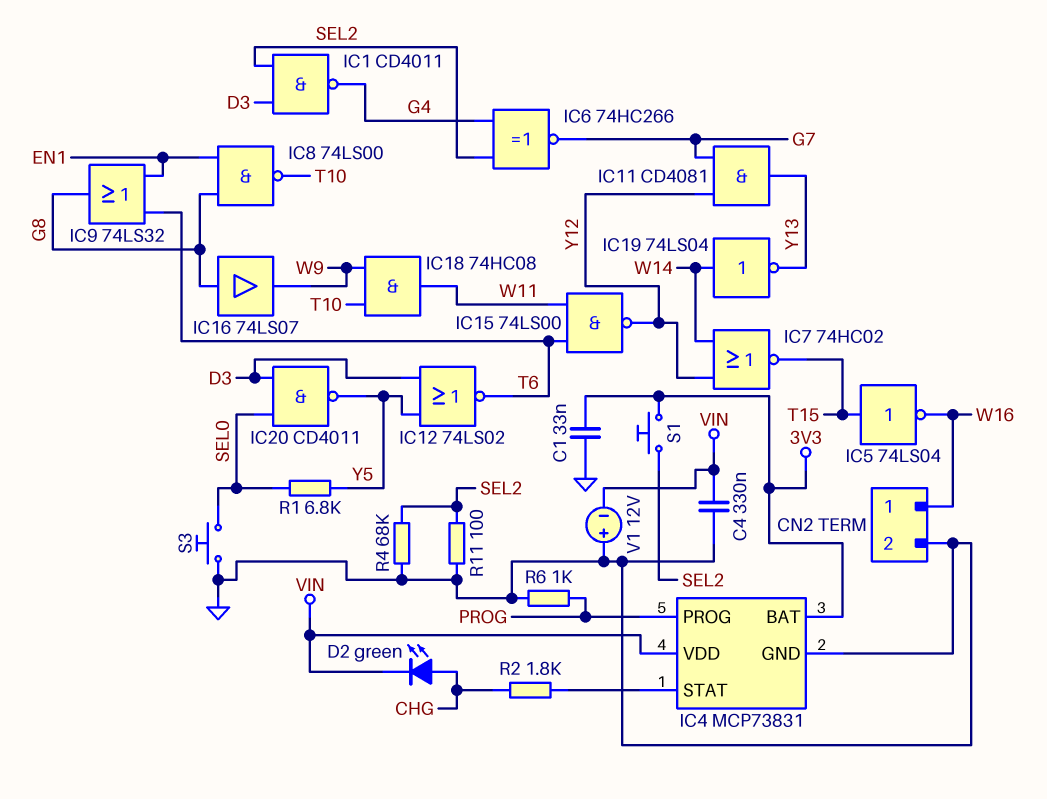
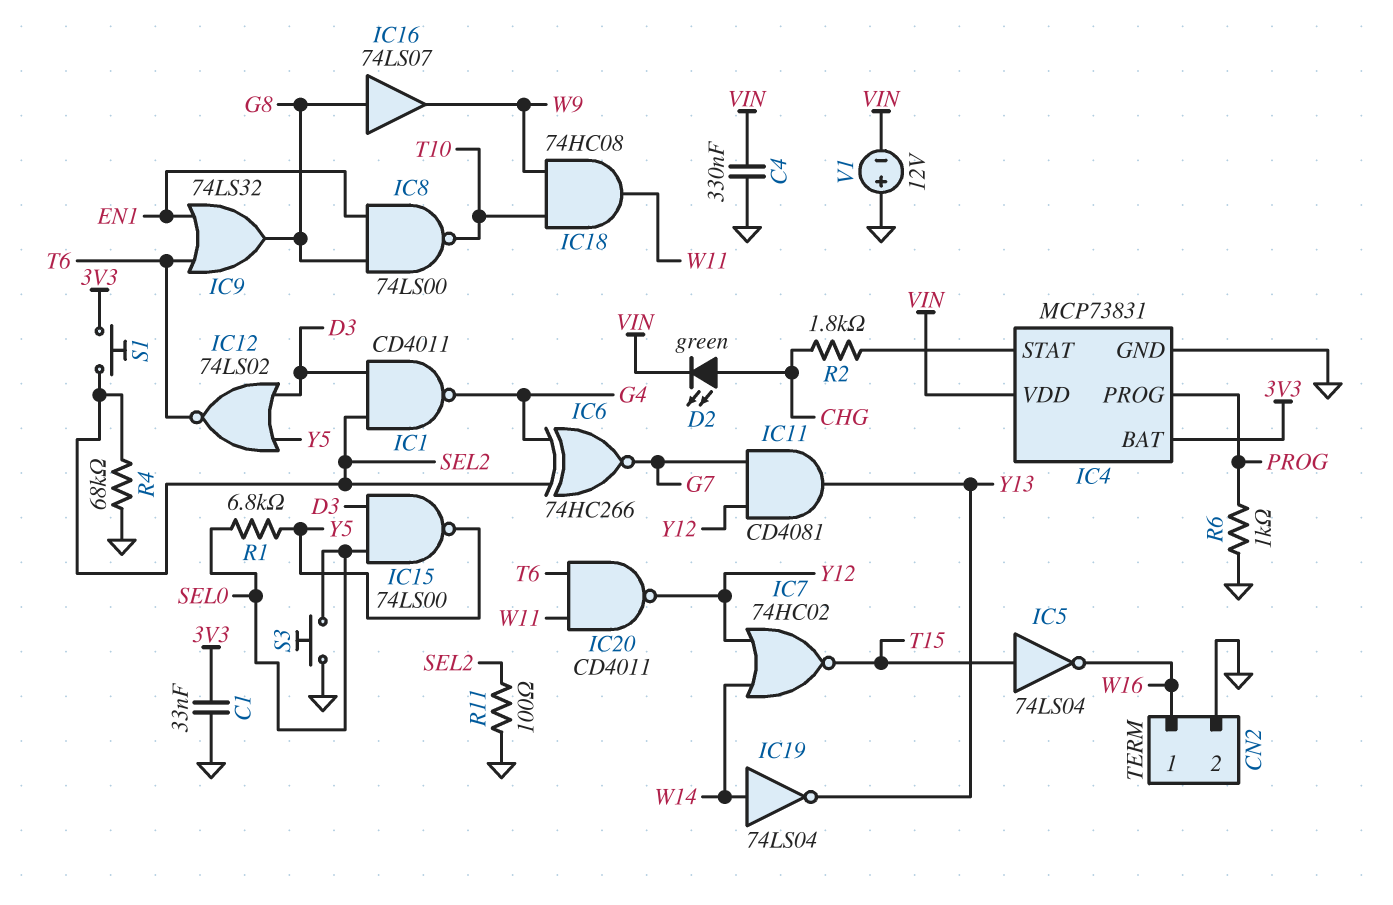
IC15: NAND 74LS00 (in T6, in W11, out Y12) -> NAND 74LS00 (in D3, in SEL0, out Y5)
IC20: NAND CD4011 (in D3, in SEL0, out Y5) -> NAND CD4011 (in T6, in W11, out Y12)

